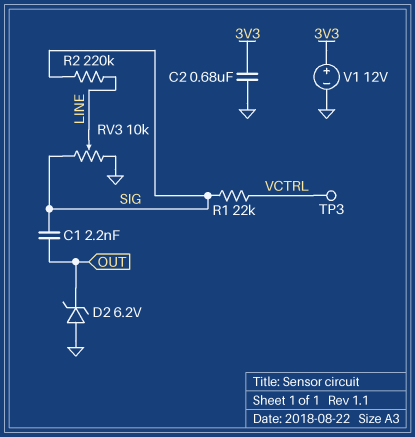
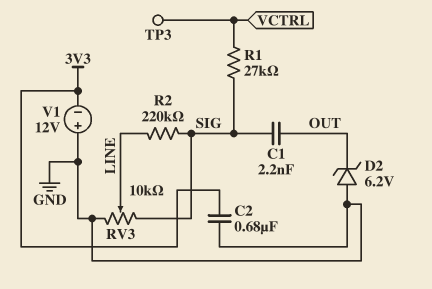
R1: 22k (SIG, VCTRL) -> 27k (SIG, VCTRL)
V1: 12V (plus 3V3, minus GND) -> 12V (plus GND, minus 3V3)

